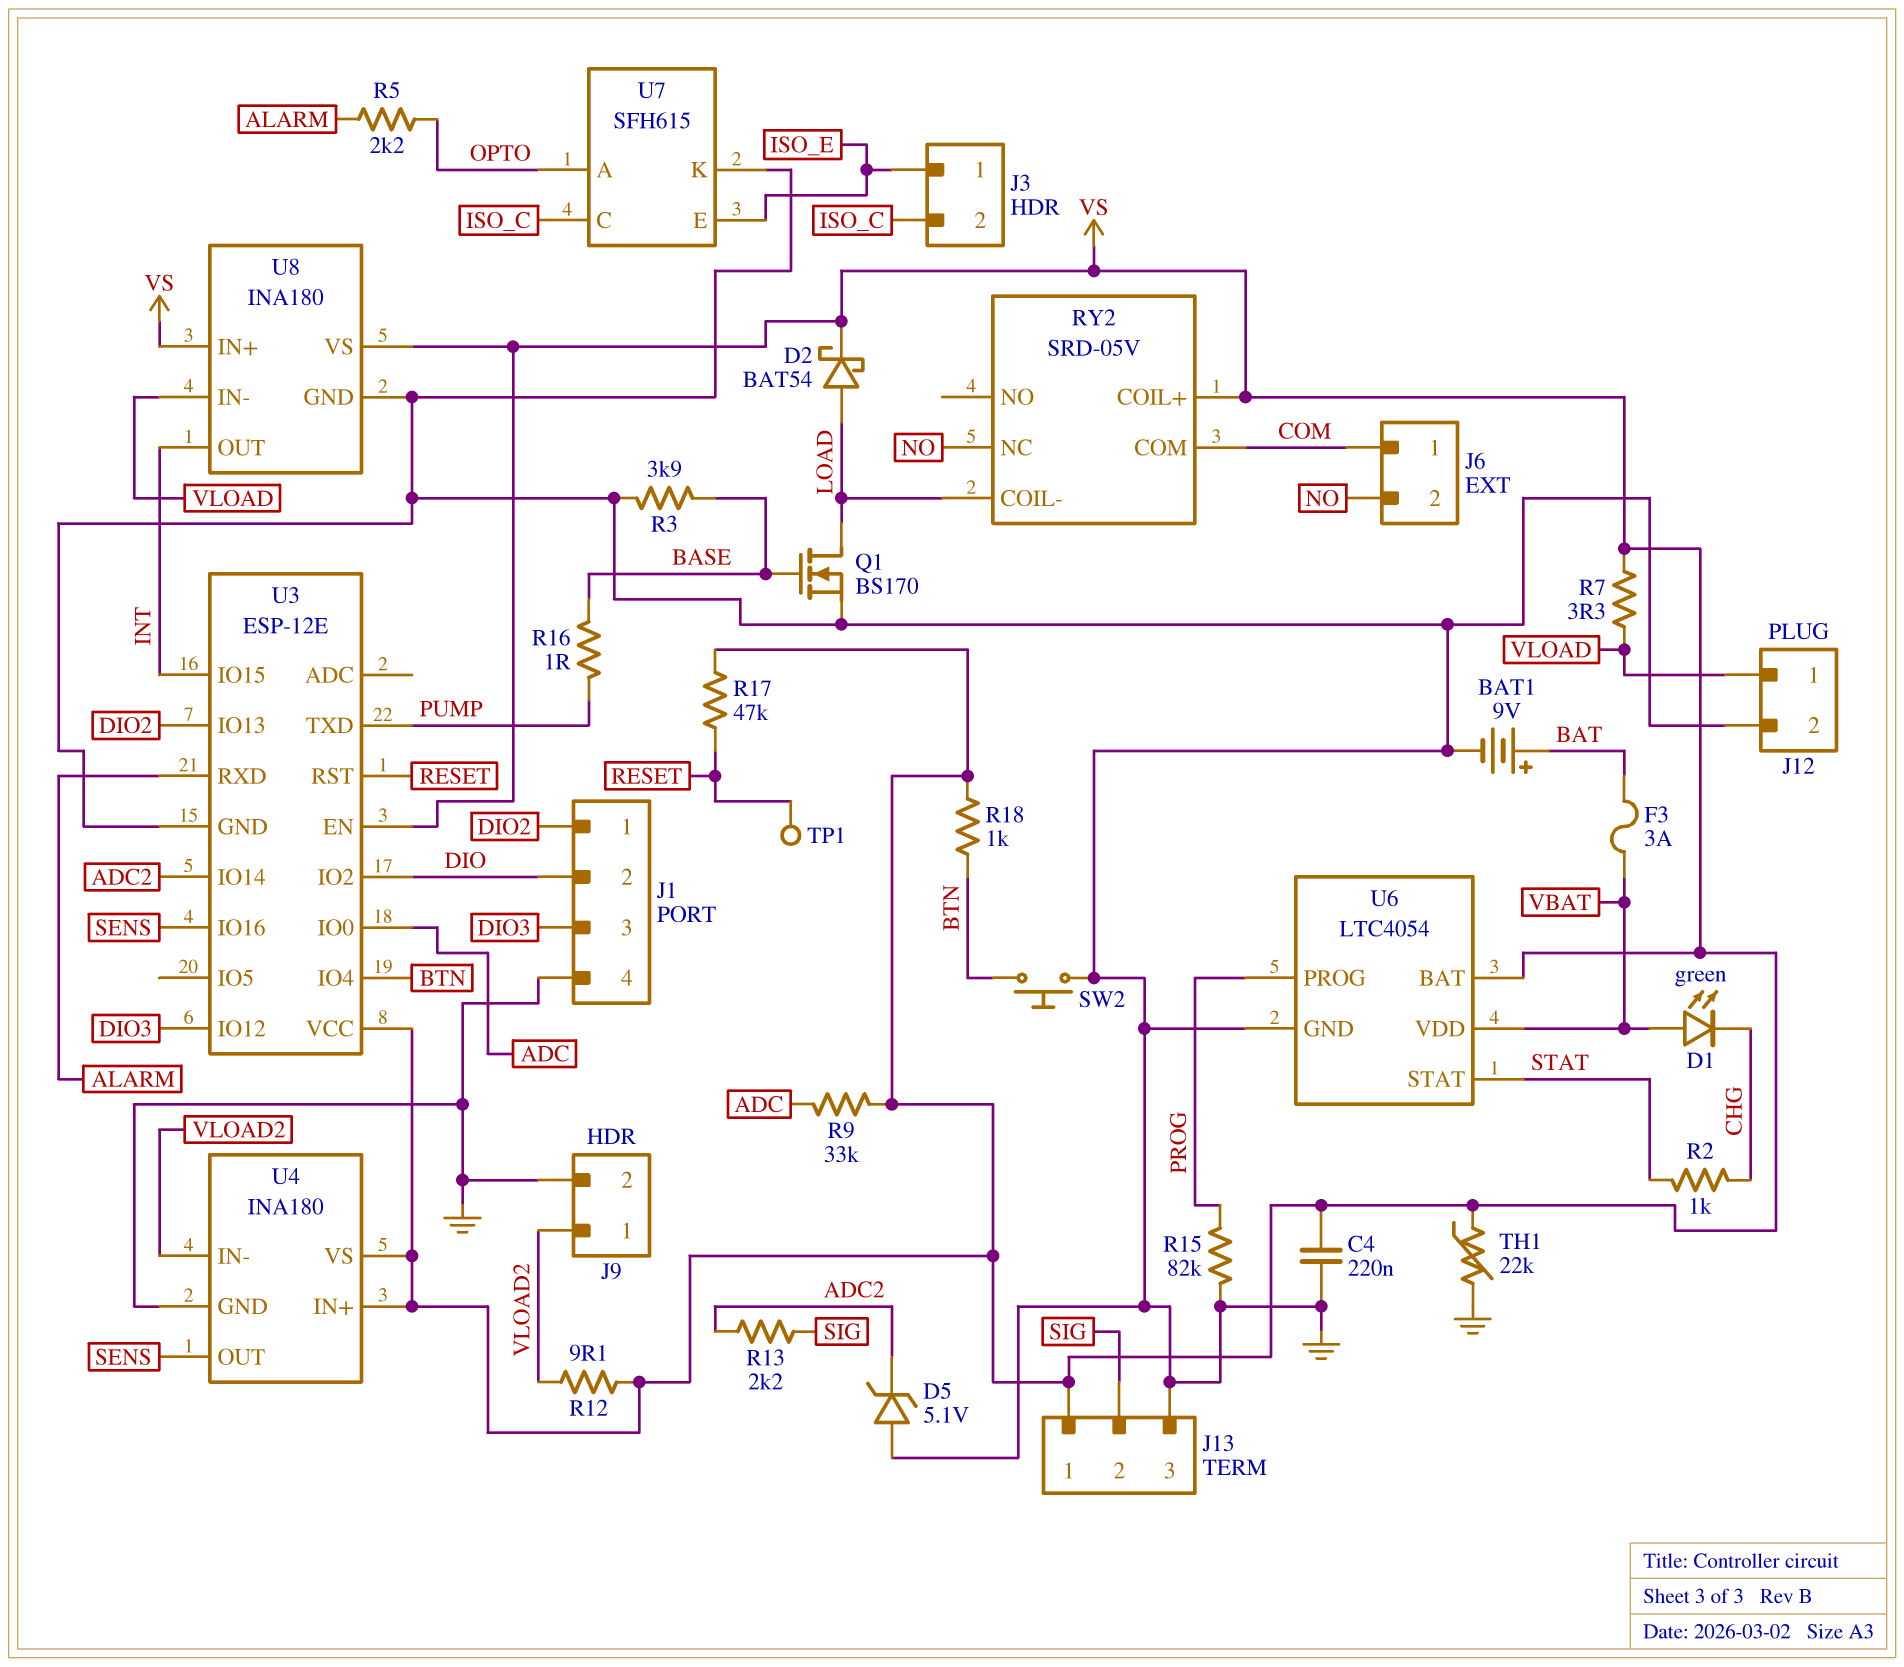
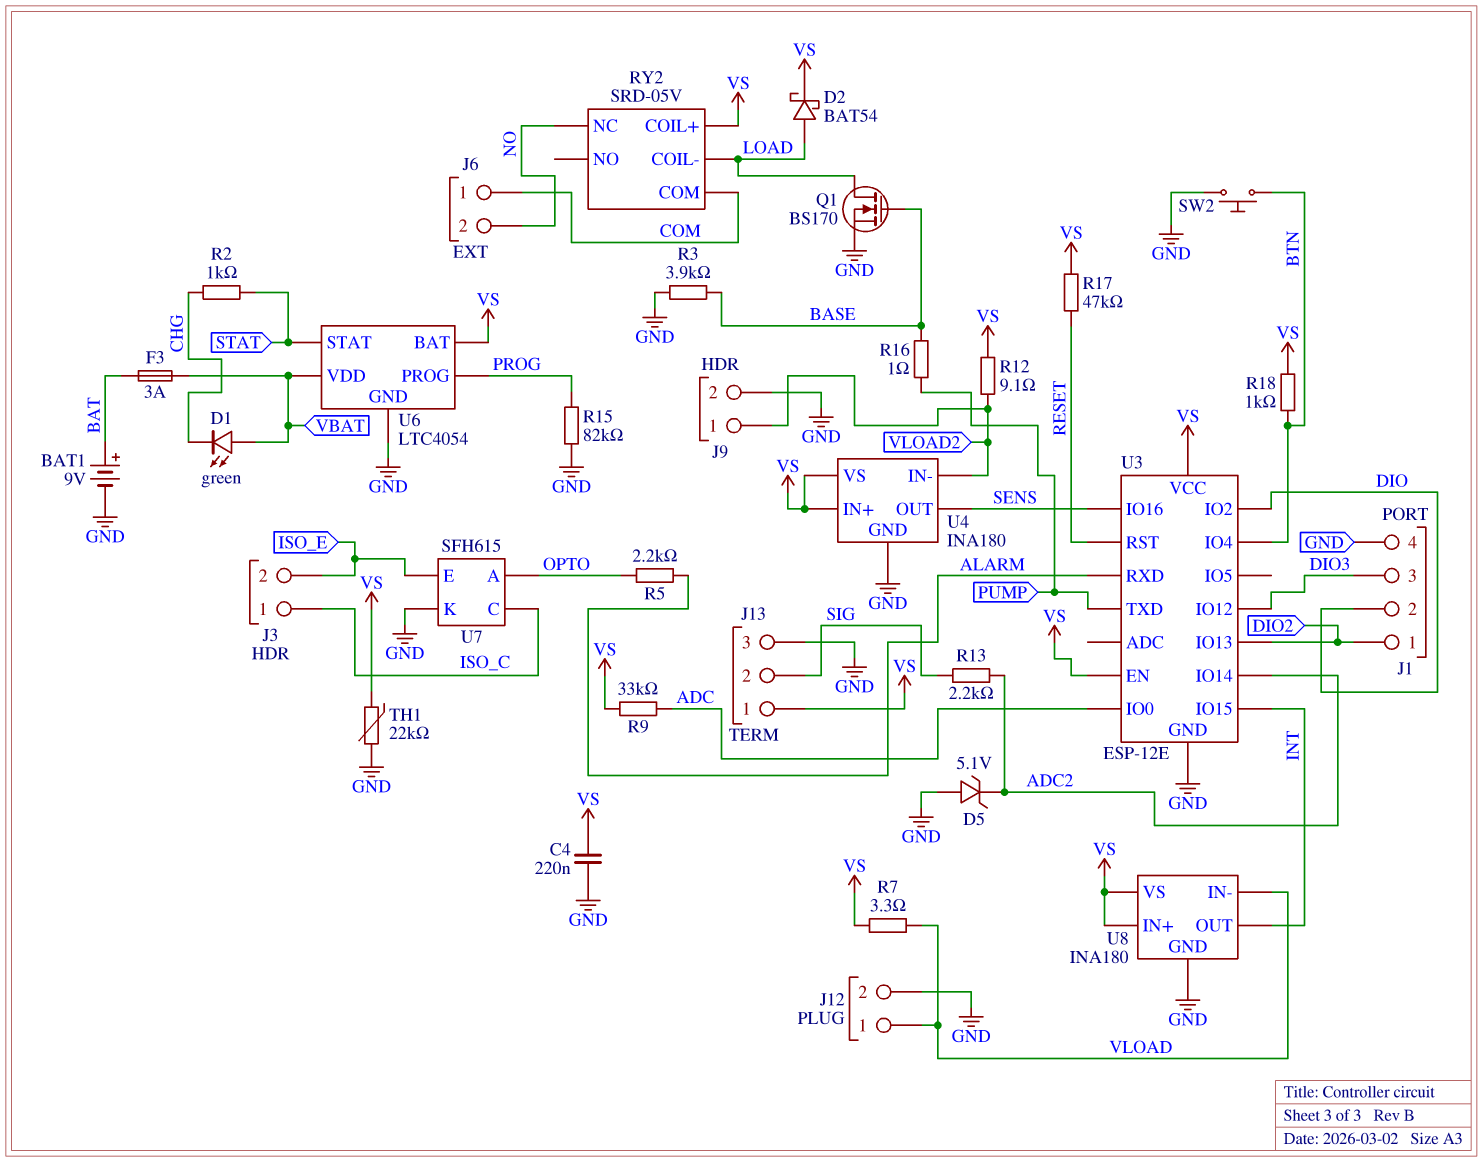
J3 pin 1: ISO_E -> ISO_C
J3 pin 2: ISO_C -> ISO_E
TP1: test point (RESET) -> none

